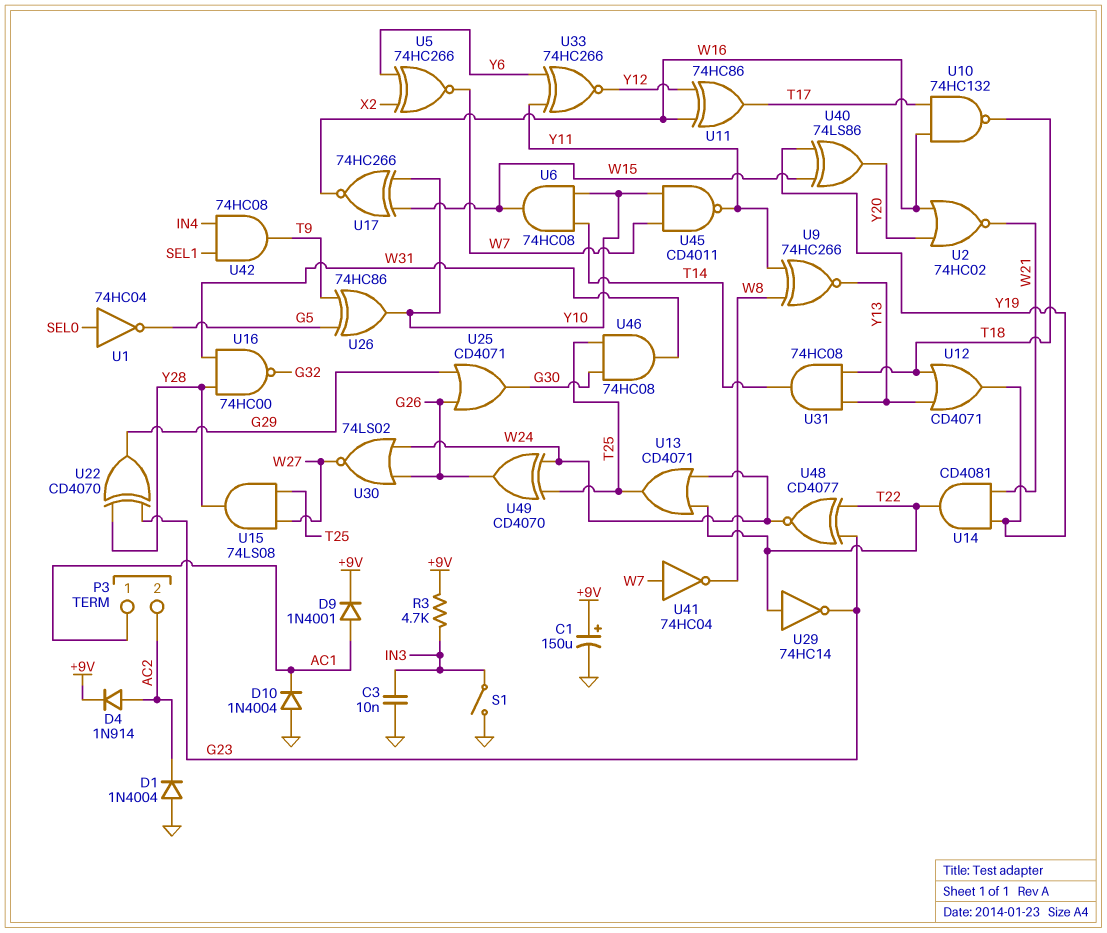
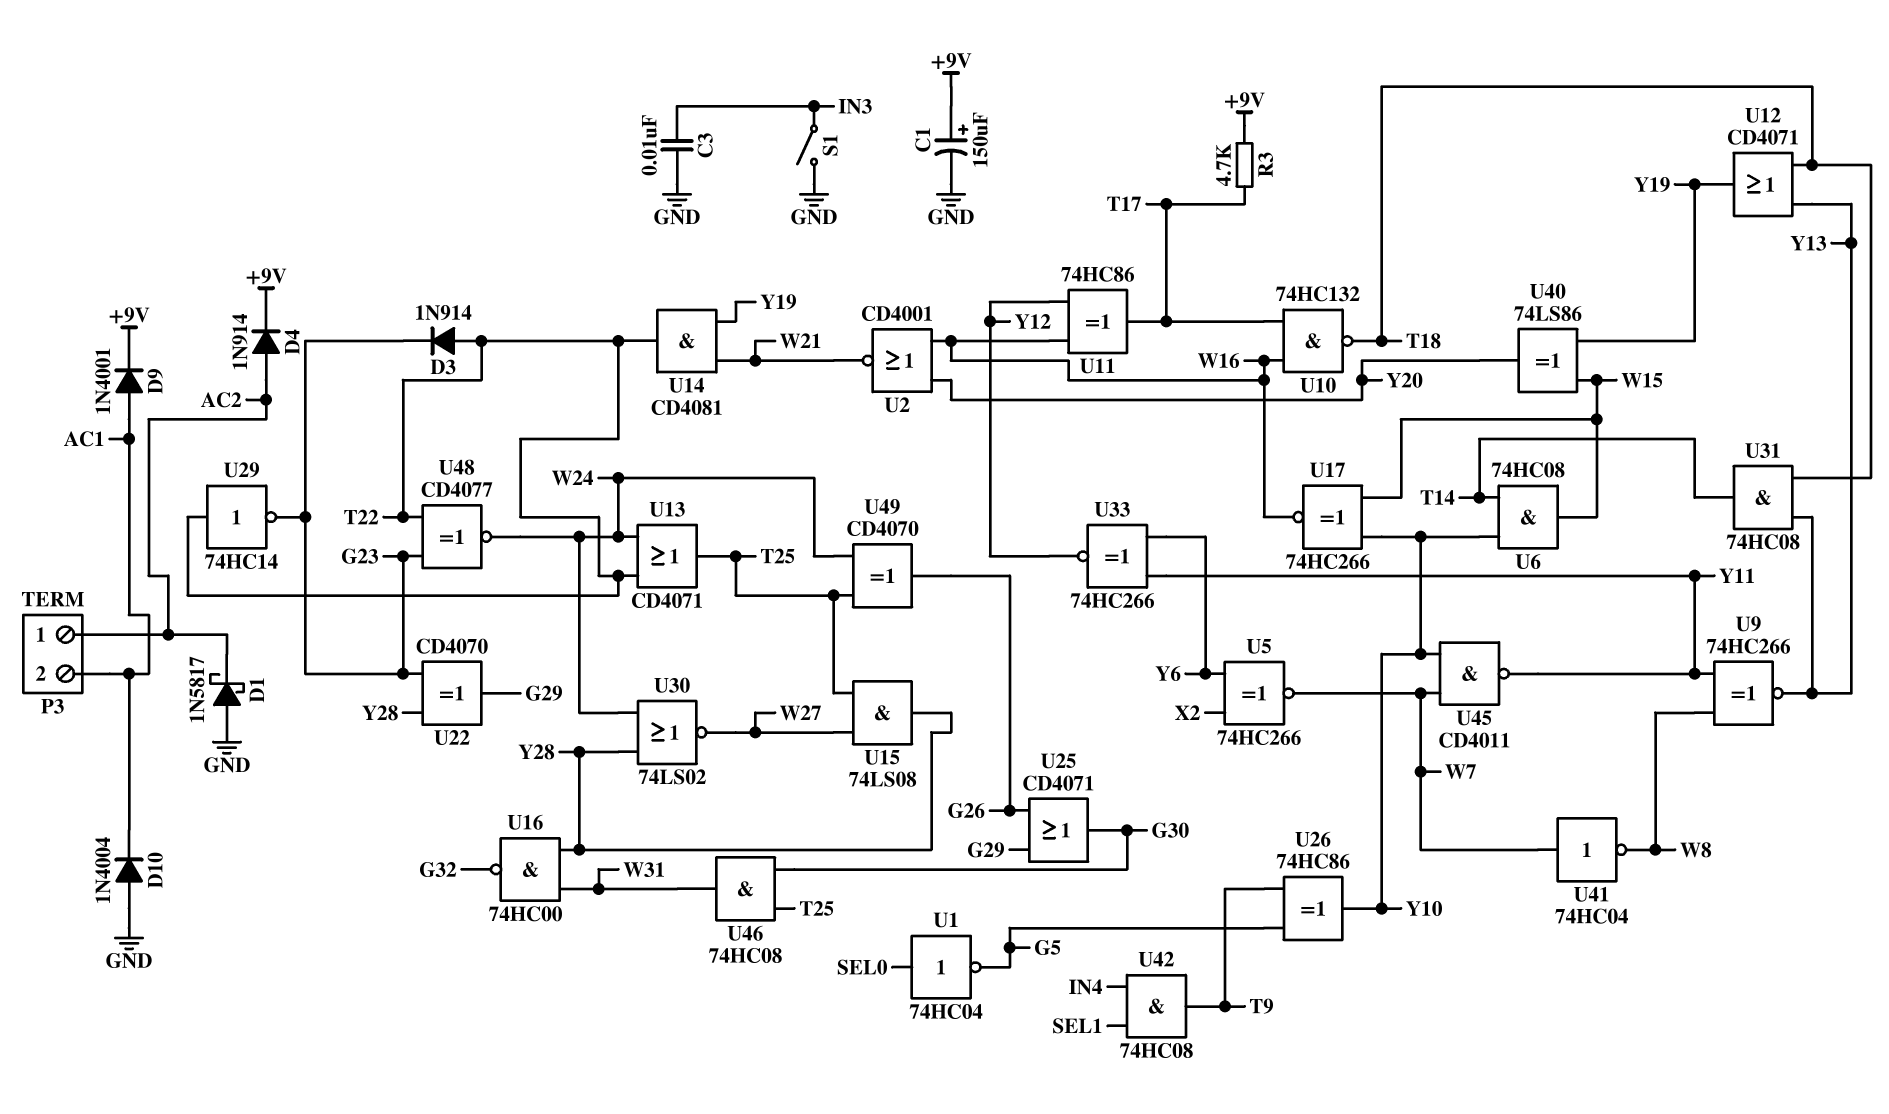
D1: diode 1N4004 (A GND, K AC2) -> schottky 1N5817 (A GND, K AC2)
D3: none -> diode 1N914 (A T22, K G23)
P3 pin 1: AC1 -> AC2
P3 pin 2: AC2 -> AC1
R3: 4.7k (+9V, IN3) -> 4.7k (+9V, T17)
U2: NOR 74HC02 (in W16, in Y20, out W21) -> NOR CD4001 (in W16, in Y20, out W21)
U30: NOR 74LS02 (in G26, in W24, out W27) -> NOR 74LS02 (in W24, in Y28, out W27)

